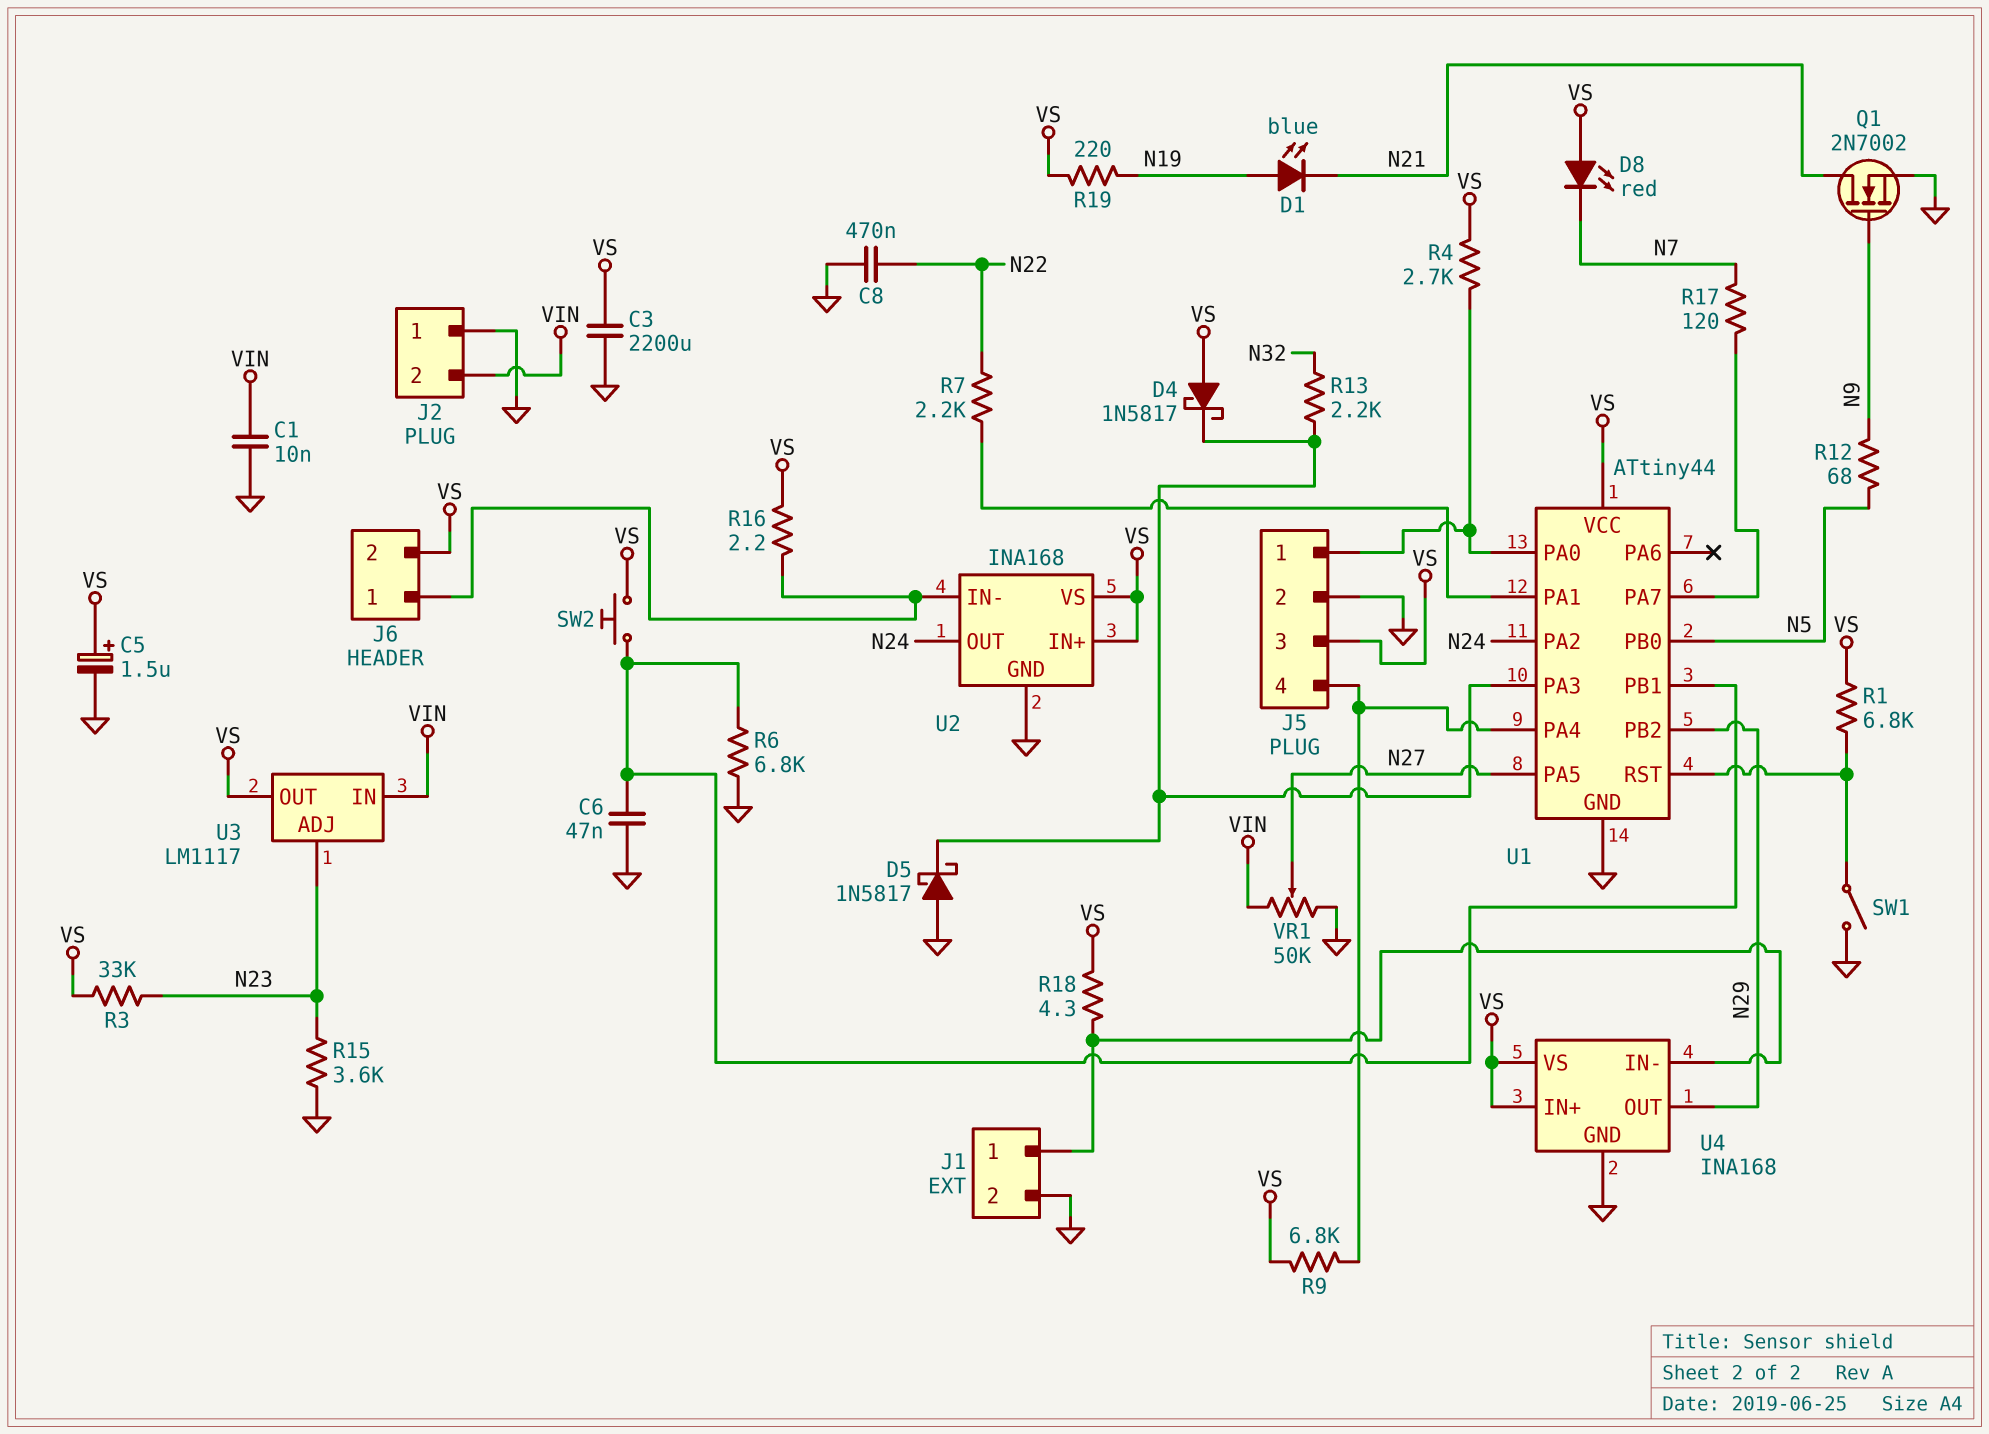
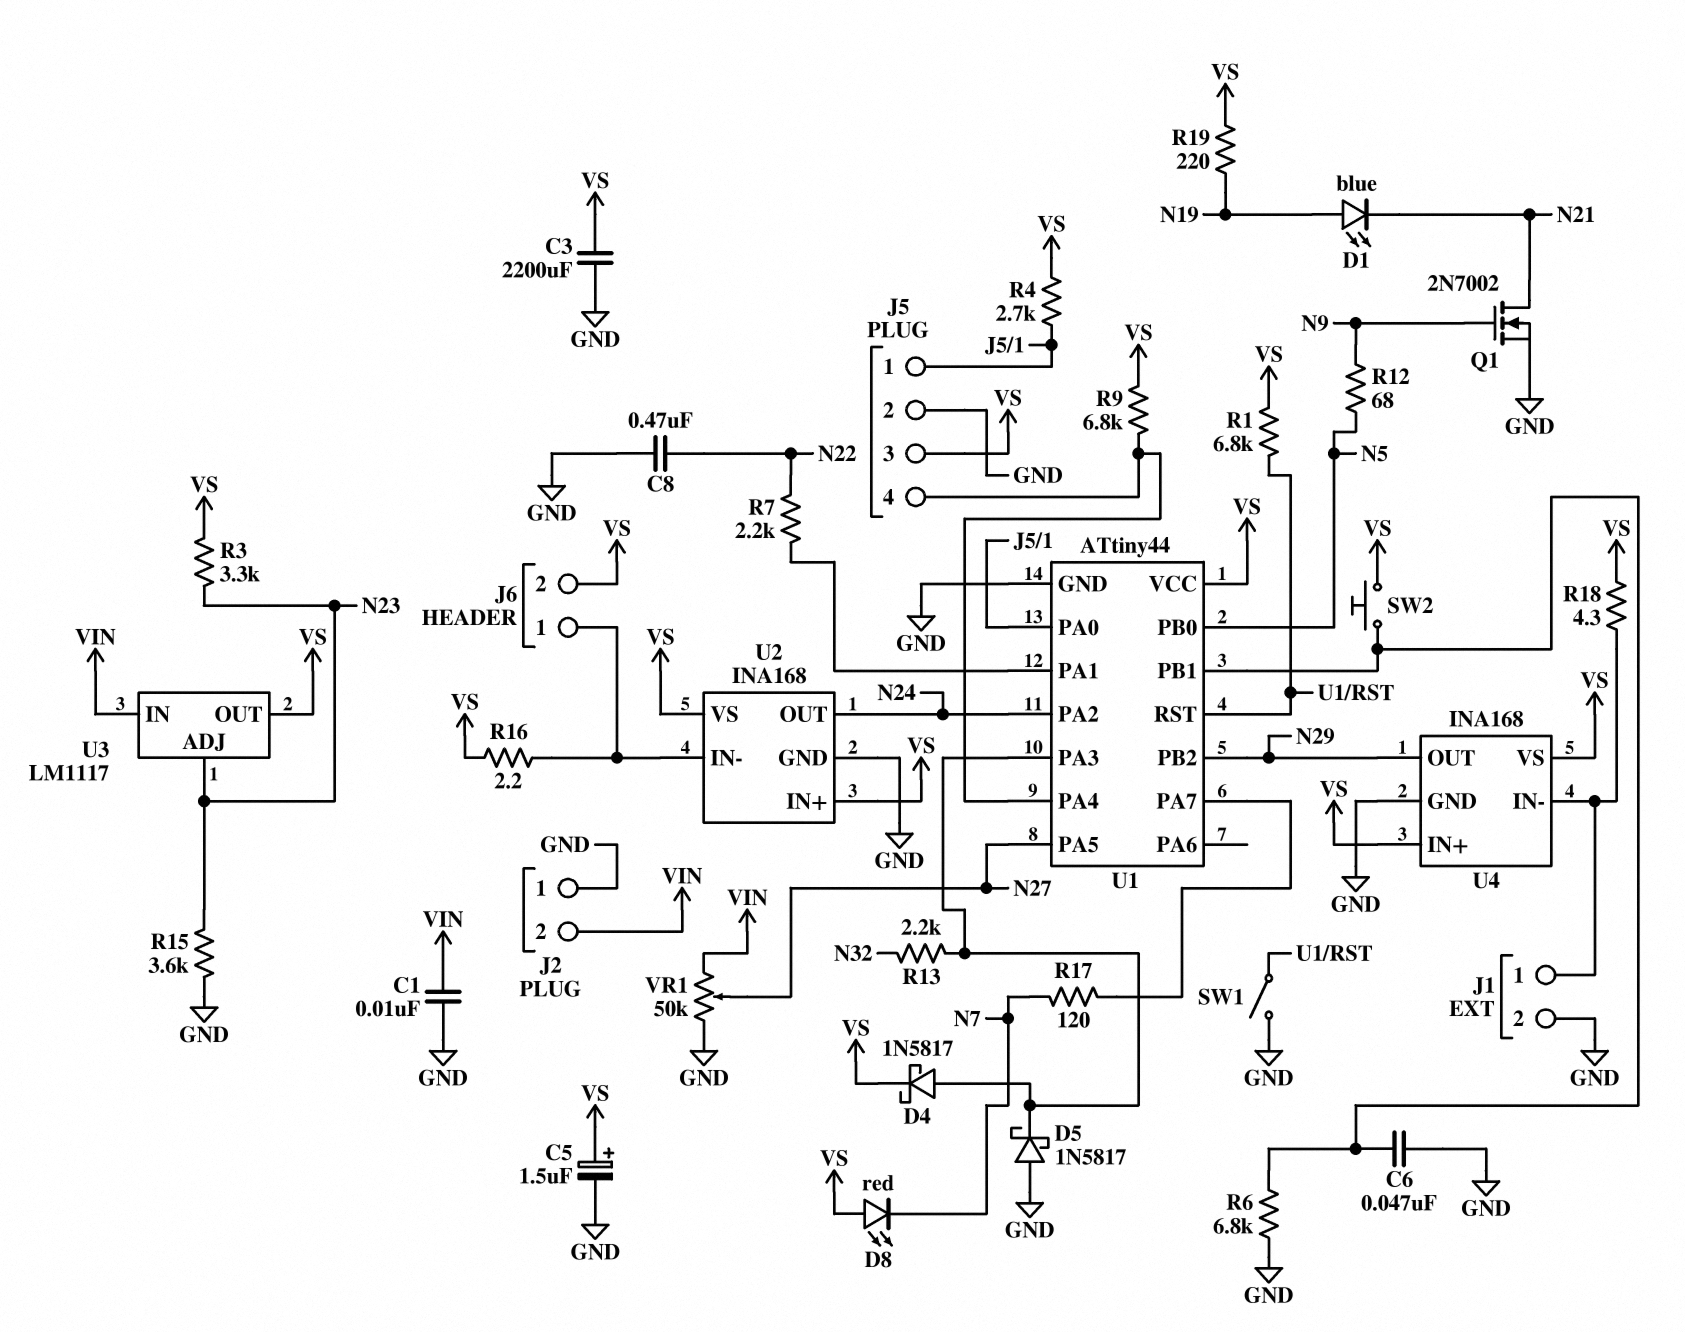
D4: schottky 1N5817 (A VS, K U1/PA3) -> schottky 1N5817 (A U1/PA3, K VS)
R3: 33k (N23, VS) -> 3.3k (N23, VS)

